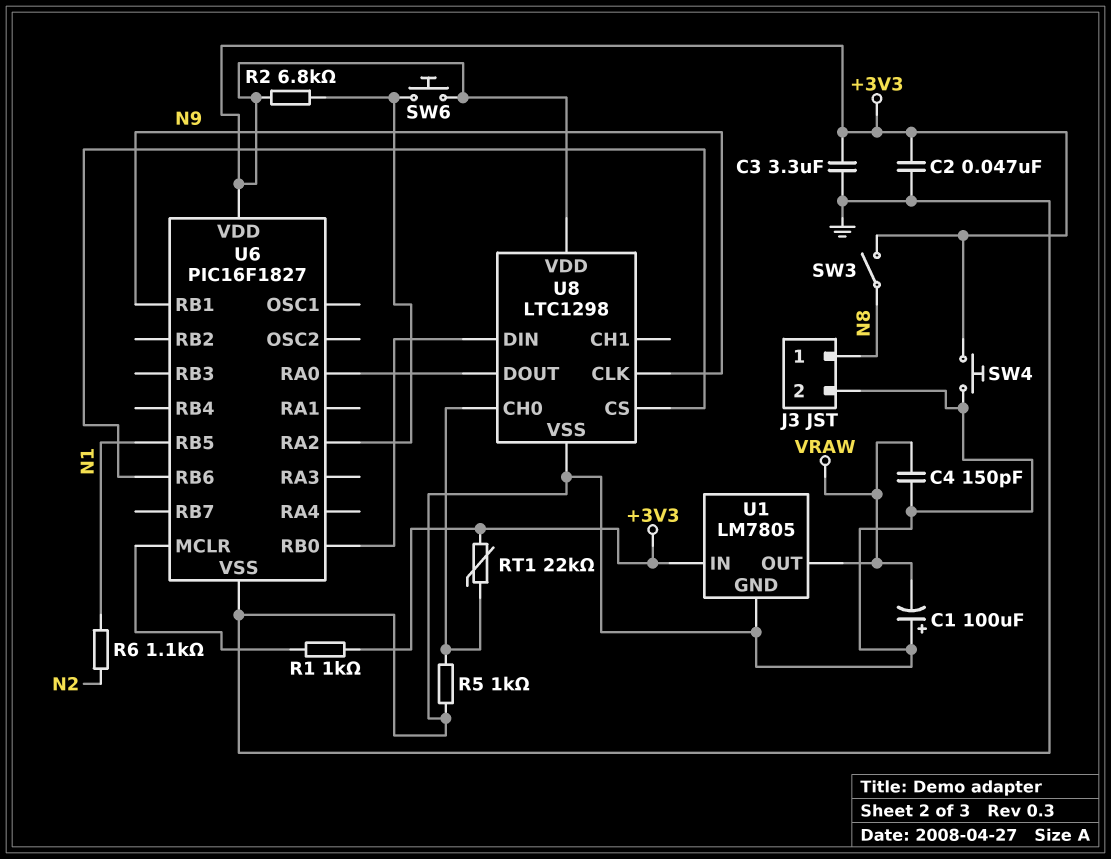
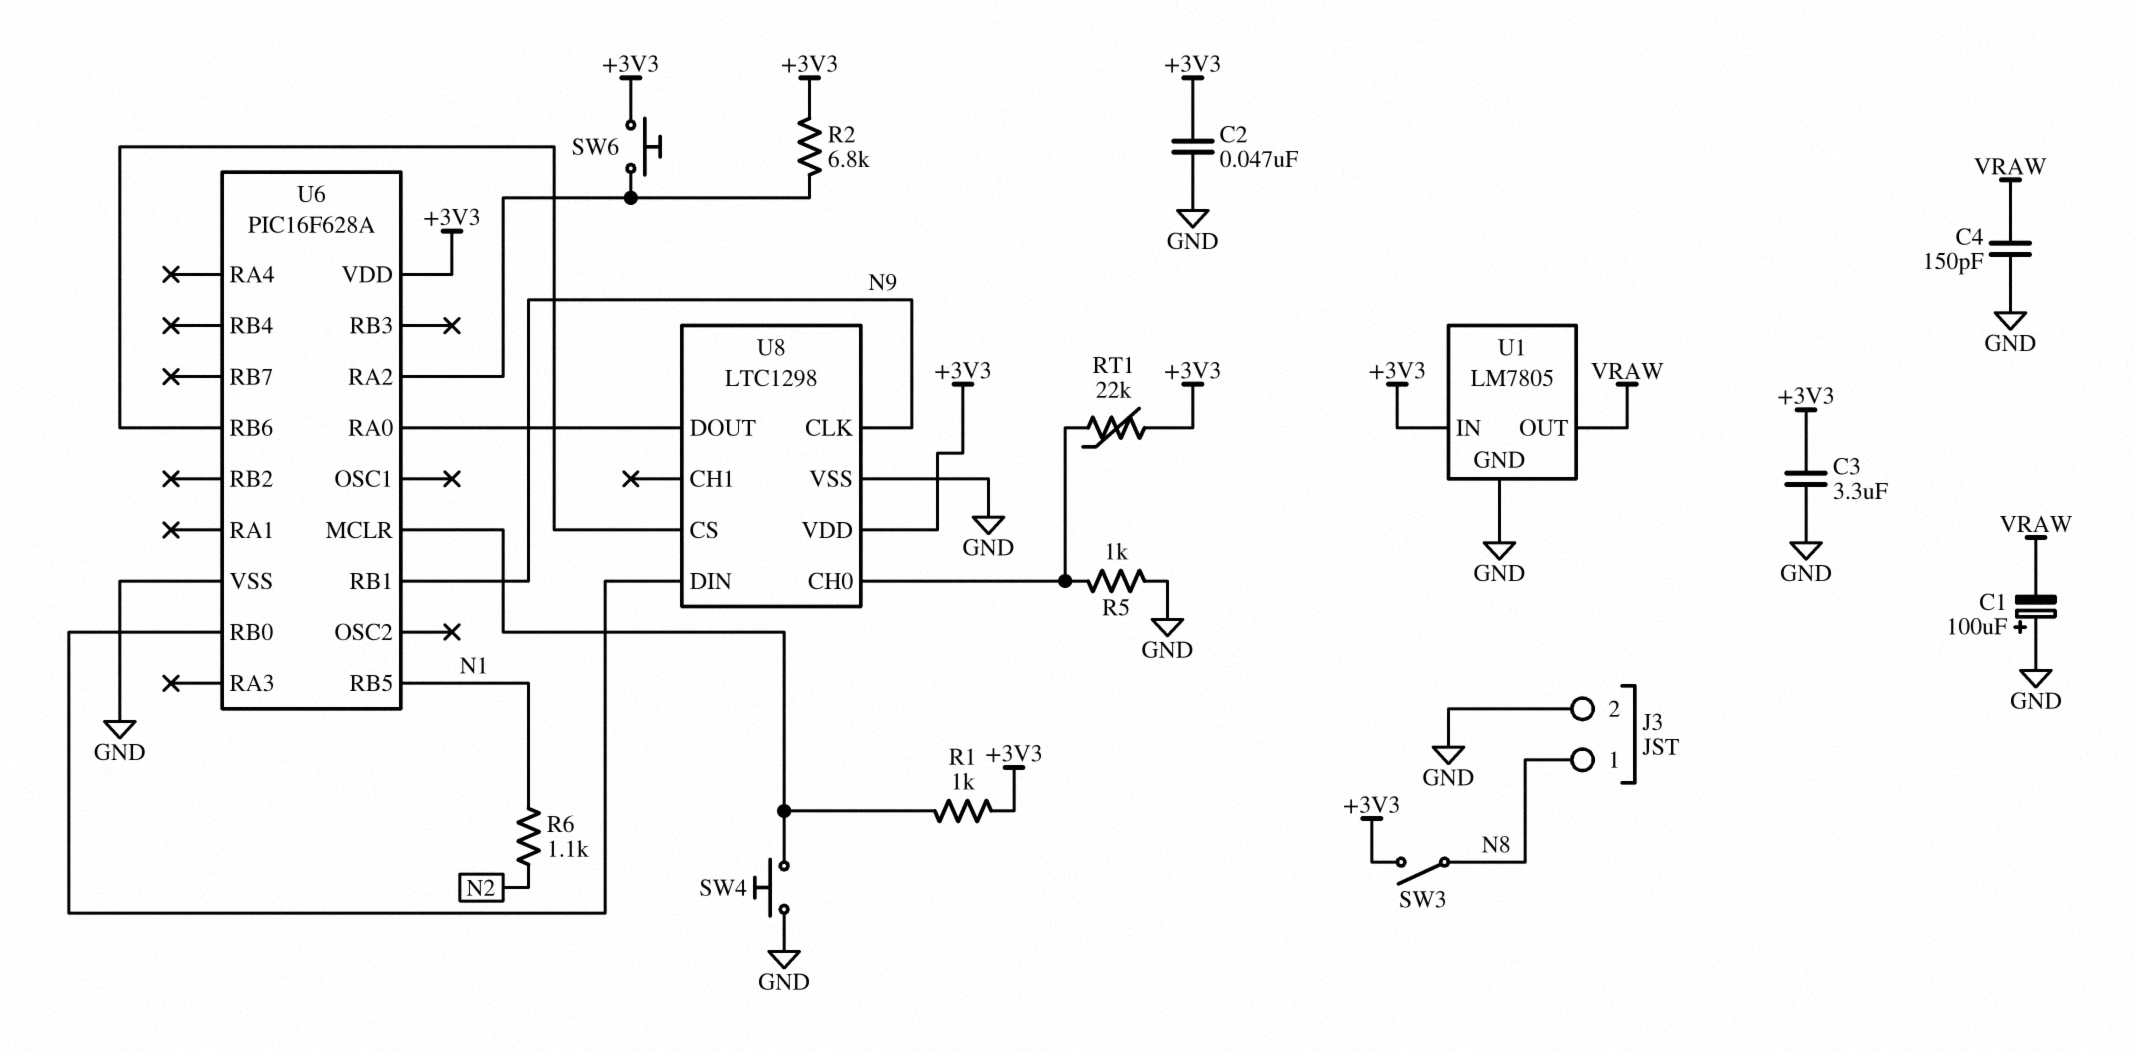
SW4: button (+3V3, GND) -> button (GND, U6/MCLR)
U6: PIC16F1827 -> PIC16F628A

